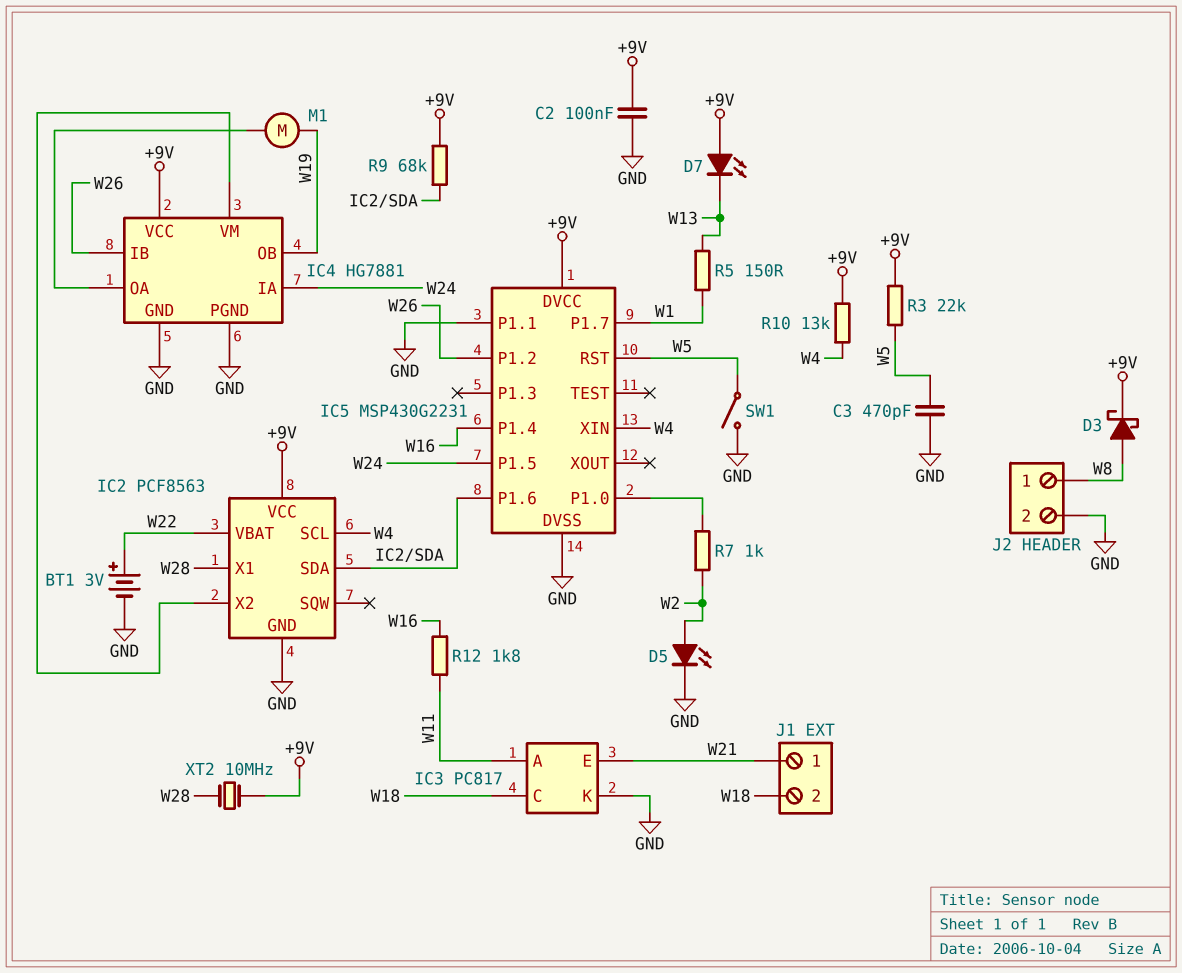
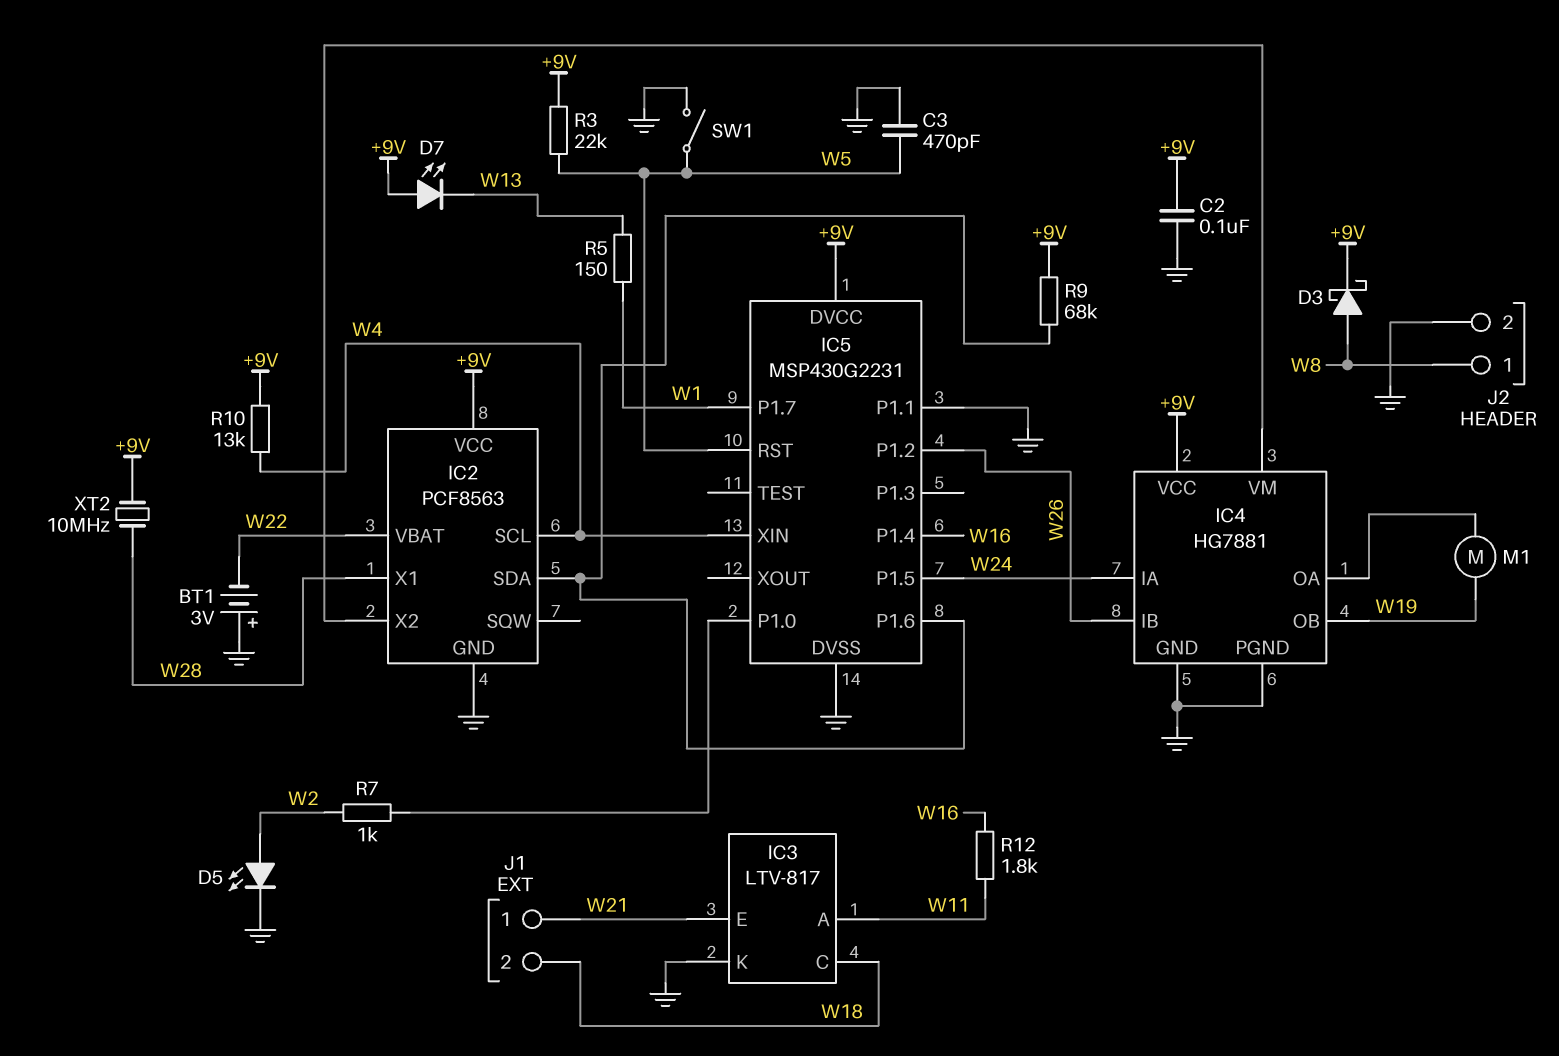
BT1: 3V (plus W22, minus GND) -> 3V (plus GND, minus W22)
IC3: PC817 -> LTV-817

